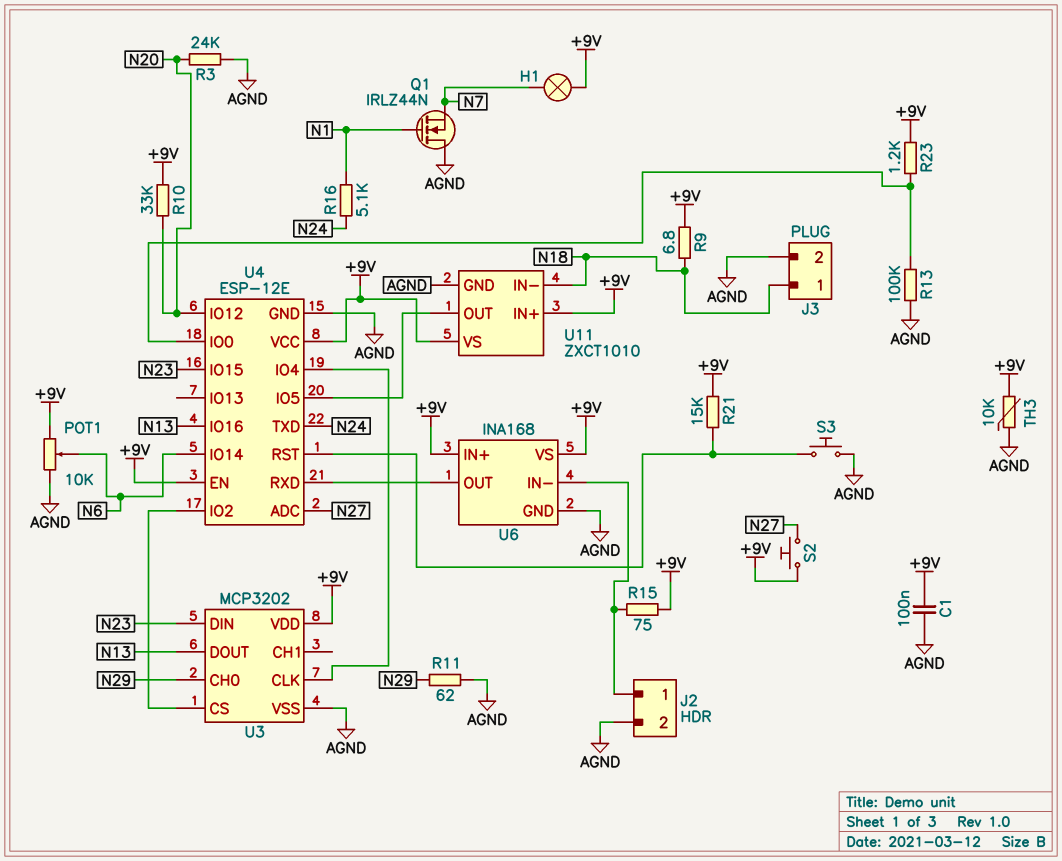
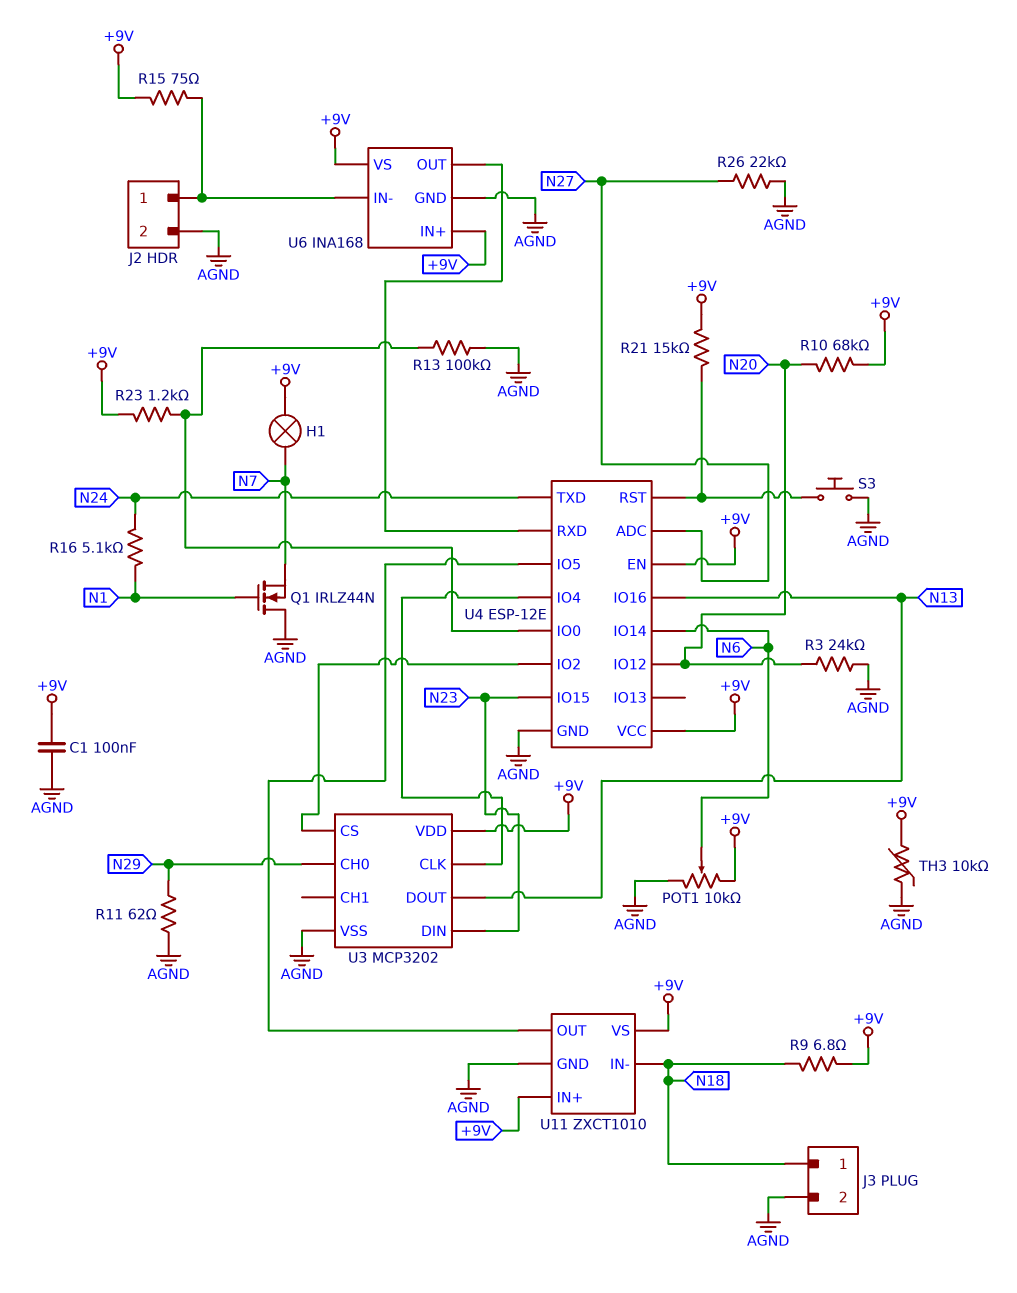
R10: 33k (+9V, N20) -> 68k (+9V, N20)
R26: none -> 22k (AGND, N27)
S2: button (+9V, N27) -> none

